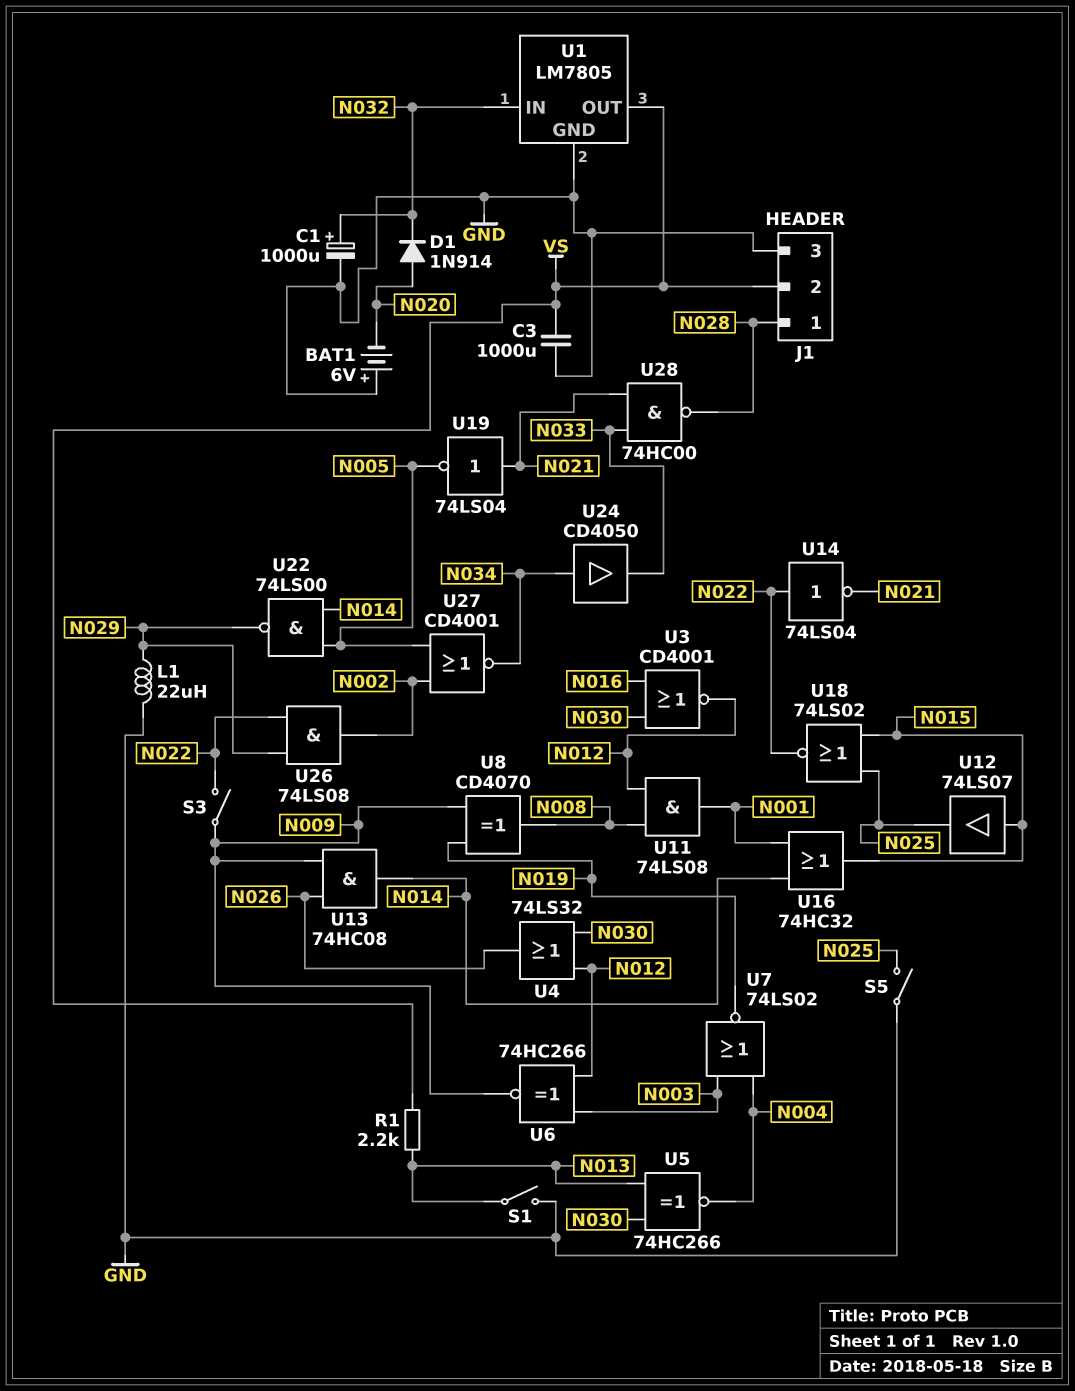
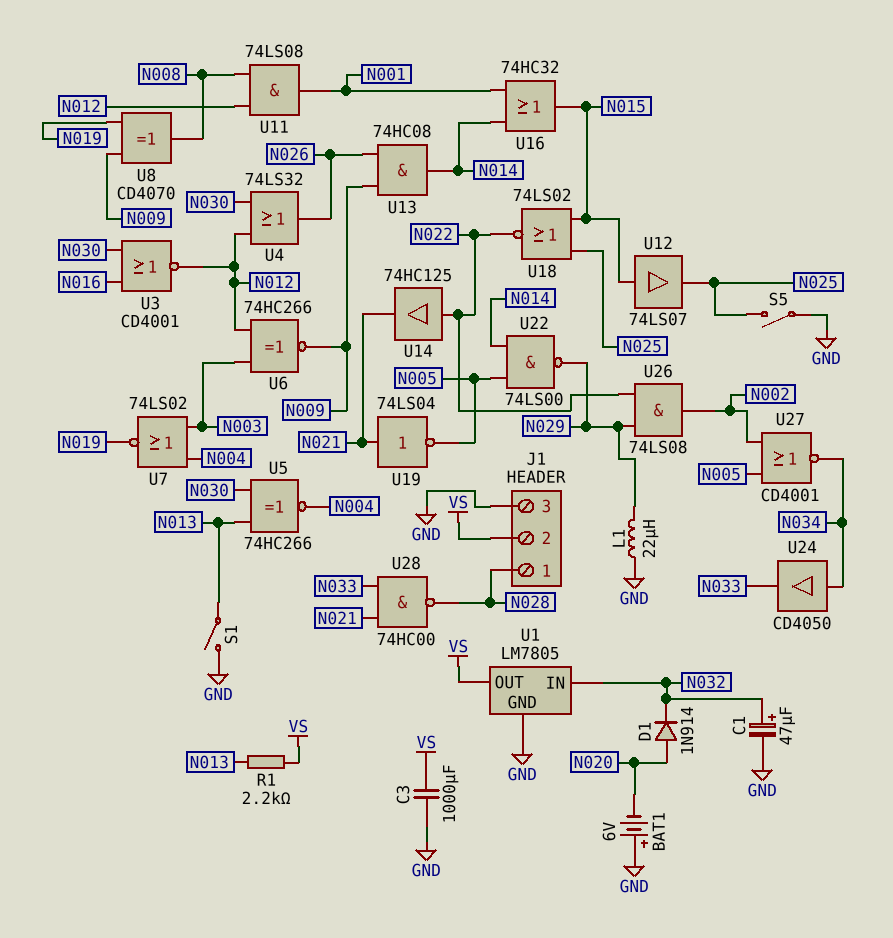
C1: 1000uF (plus N032, minus GND) -> 47uF (plus N032, minus GND)
S3: switch (N009, N022) -> none
U14: NOT 74LS04 (in N022, out N021) -> buffer 74HC125 (in N022, out N021)

